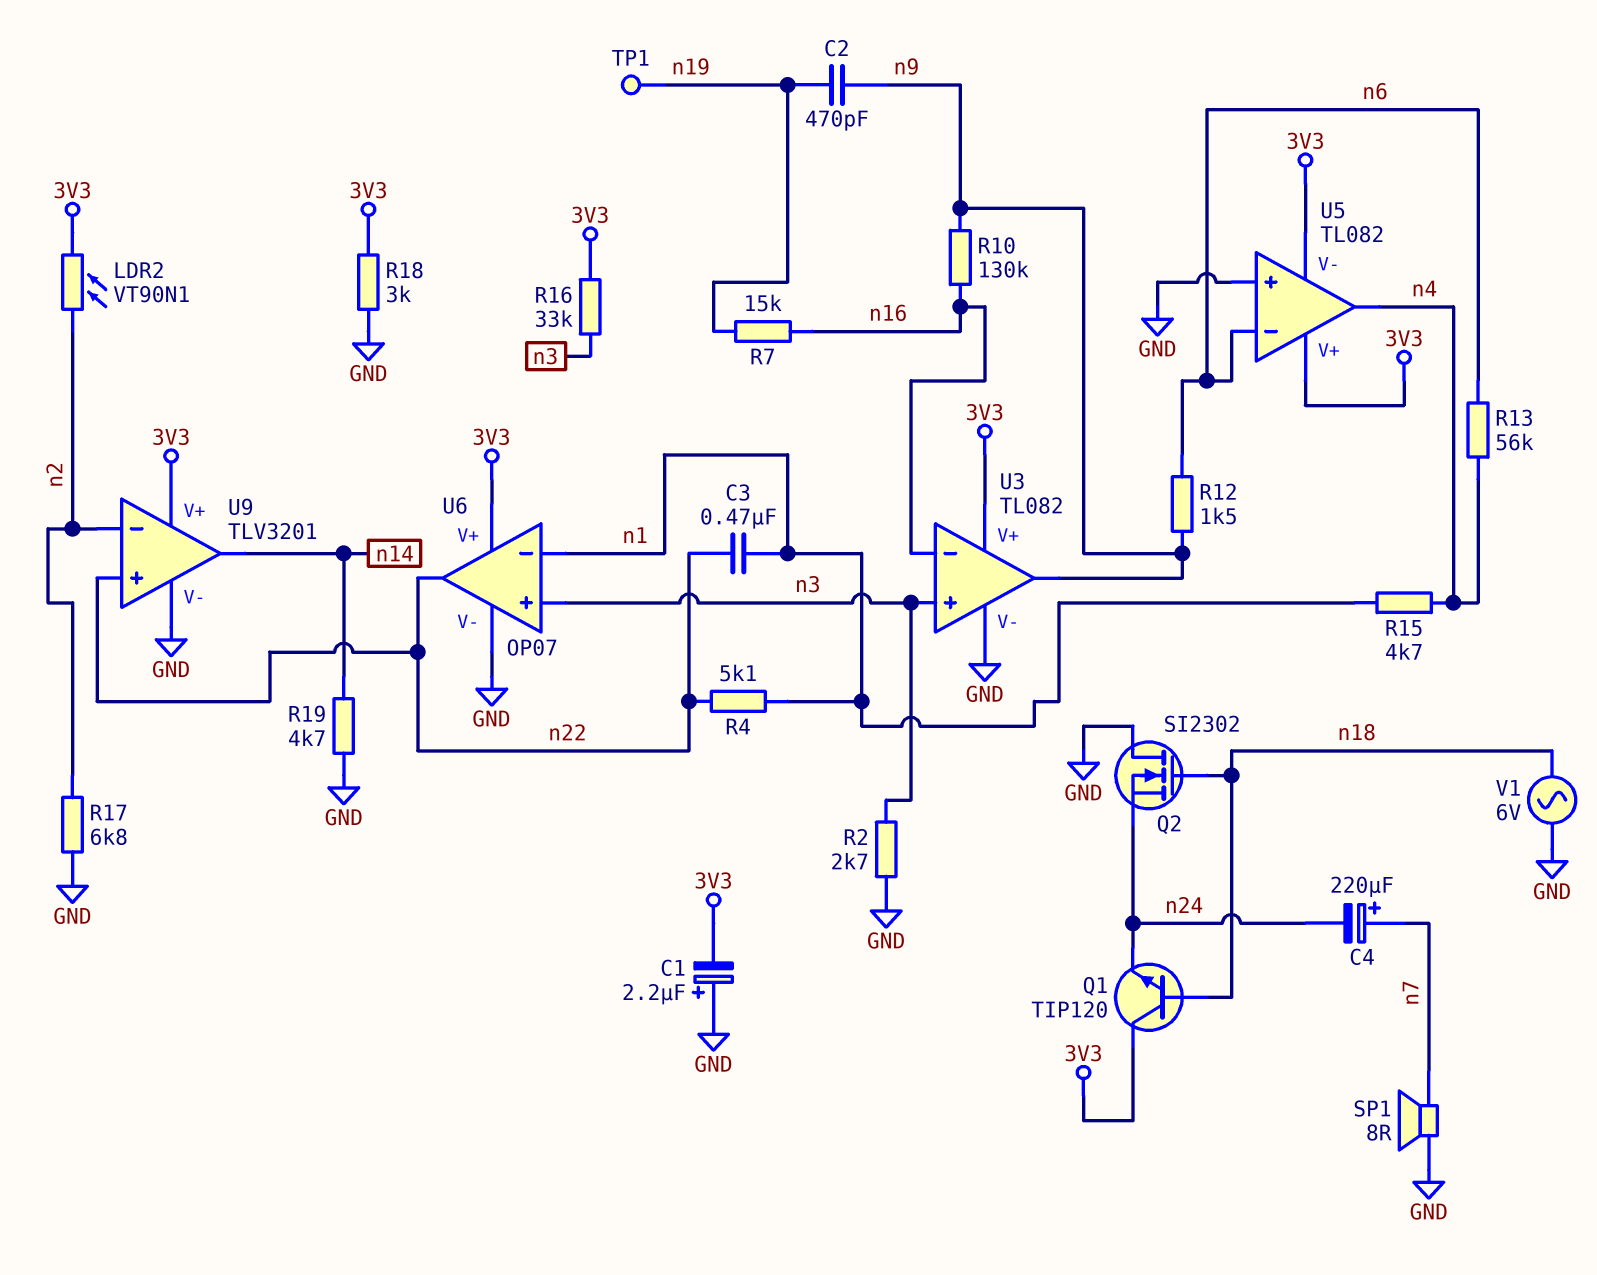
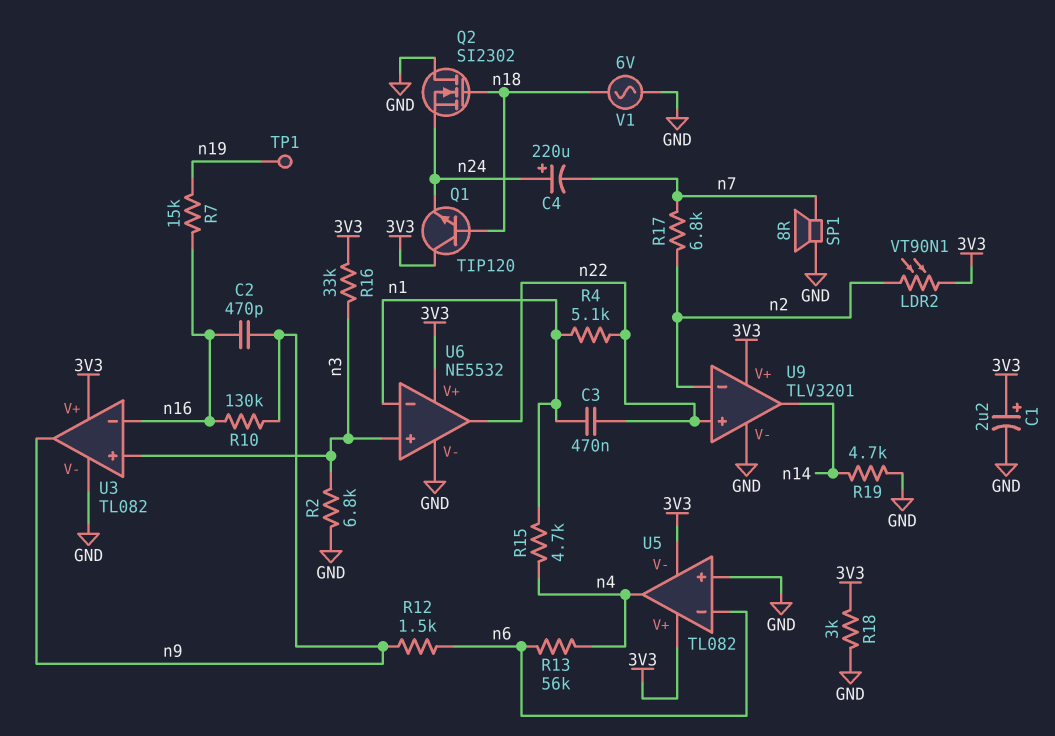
C1: 2.2uF (plus GND, minus 3V3) -> 2.2uF (plus 3V3, minus GND)
C2: 470pF (n9, n19) -> 470pF (n9, n16)
C4: 220uF (plus n7, minus n24) -> 220uF (plus n24, minus n7)
R2: 2.7k (GND, n3) -> 6.8k (GND, n3)
R17: 6.8k (GND, n2) -> 6.8k (n2, n7)
U6: OP07 -> NE5532

